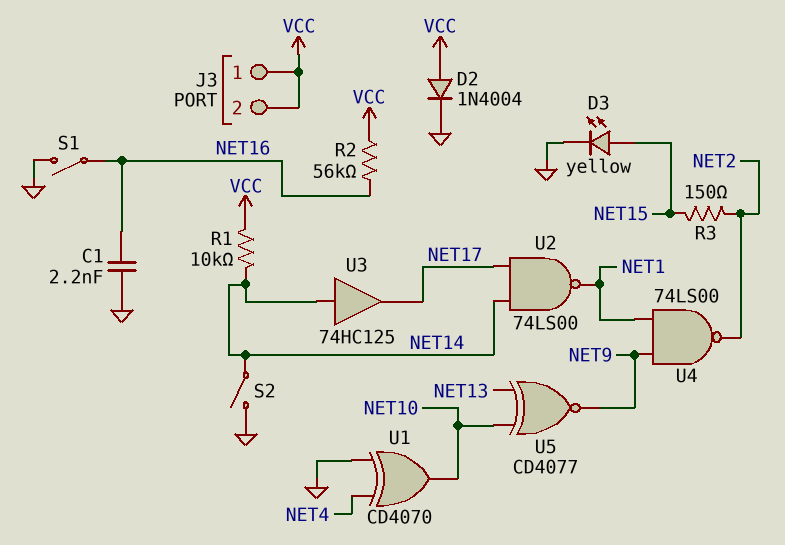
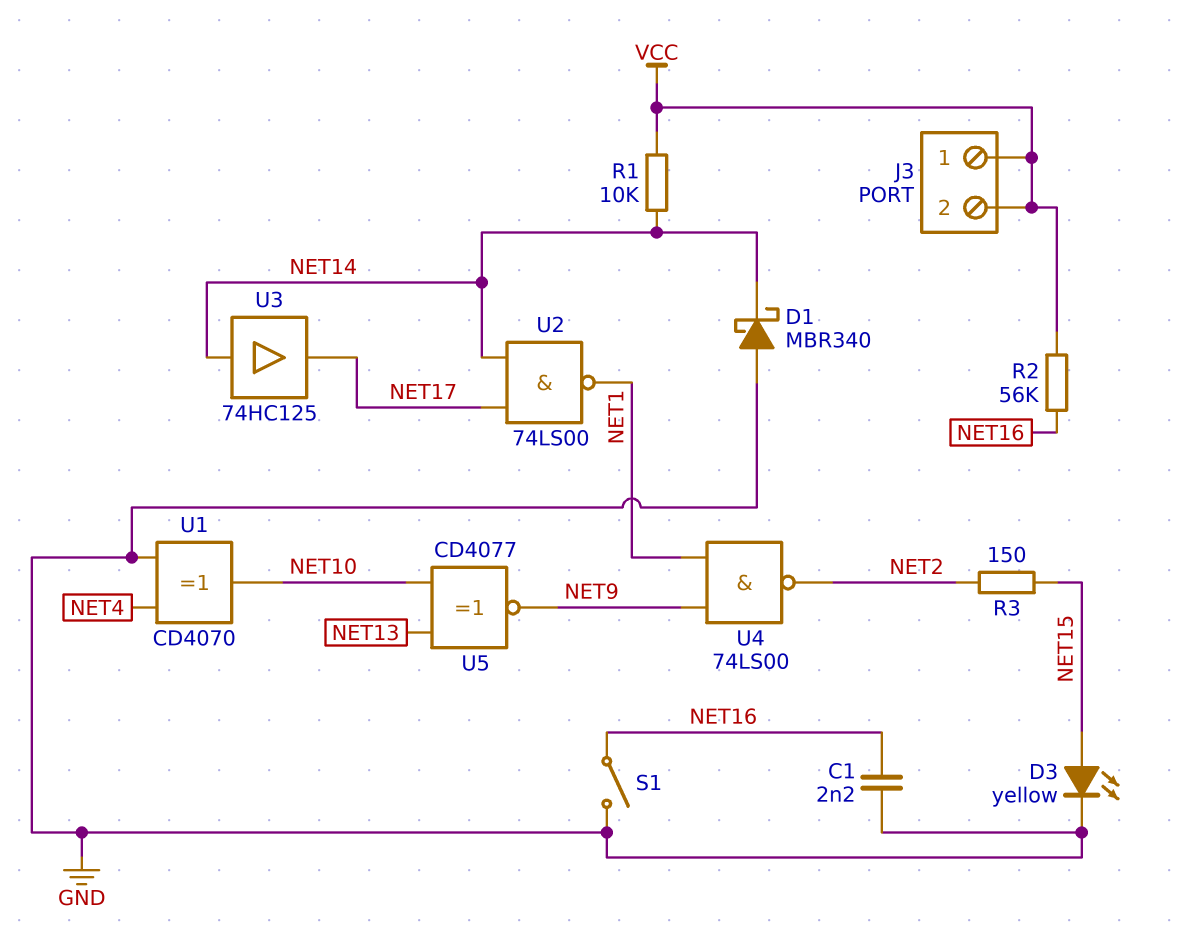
D1: none -> schottky MBR340 (A GND, K NET14)
D2: diode 1N4004 (A VCC, K GND) -> none
S2: switch (GND, NET14) -> none

